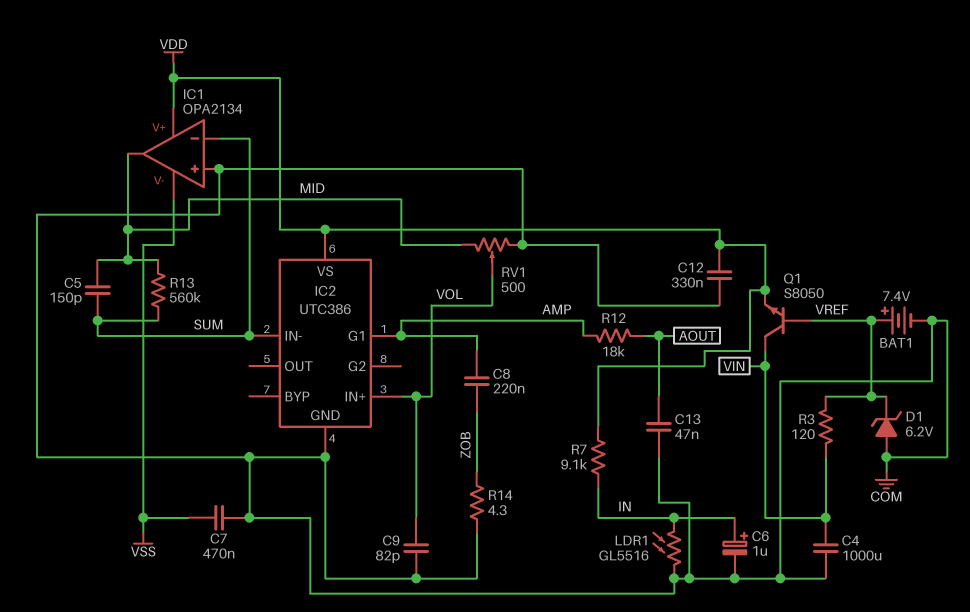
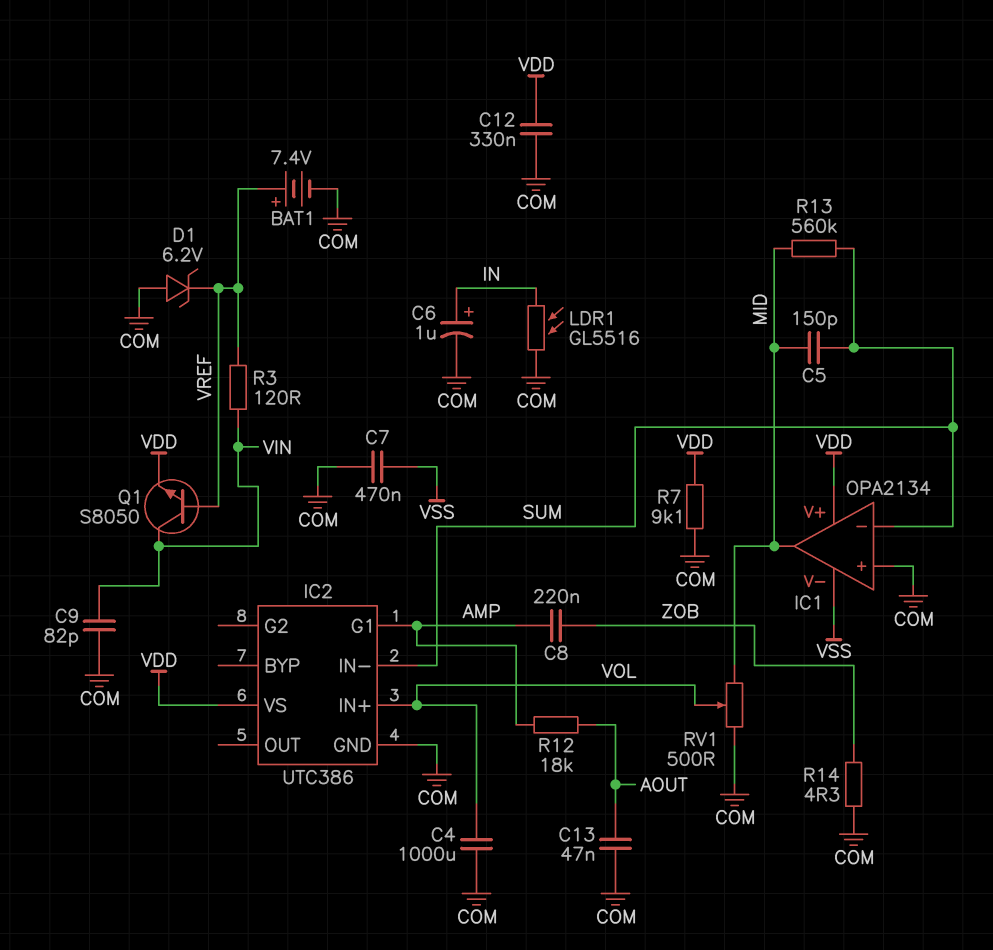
C4: 1000uF (COM, VIN) -> 1000uF (COM, VOL)
C9: 82pF (COM, VOL) -> 82pF (COM, VIN)
R7: 9.1k (IN, VDD) -> 9.1k (COM, VDD)

